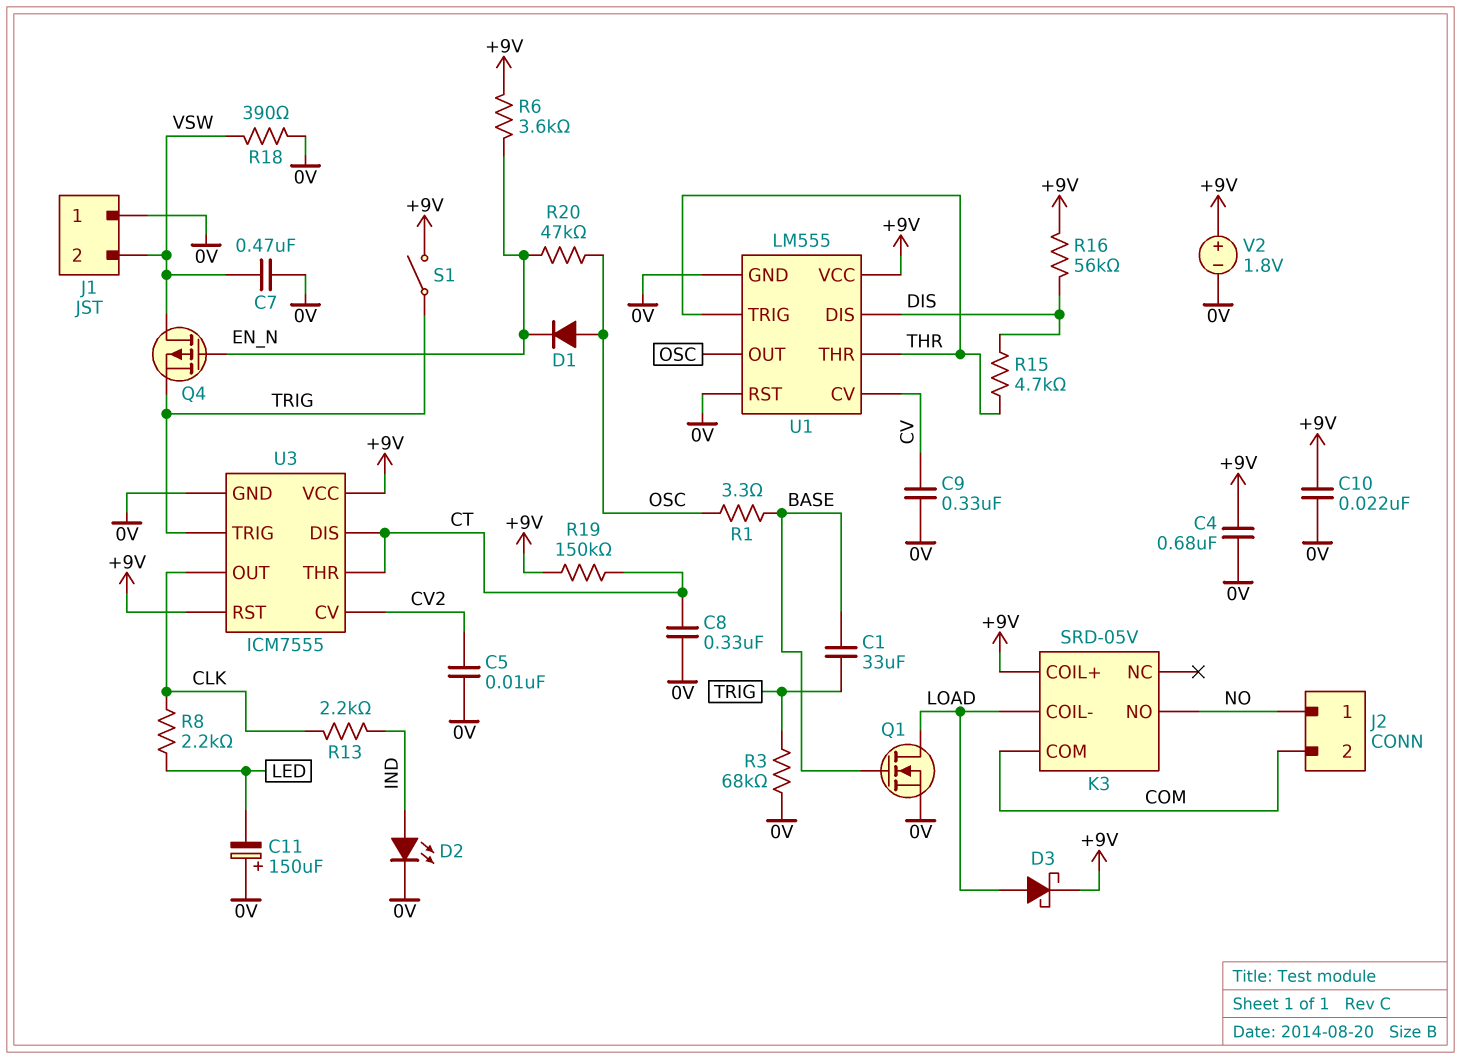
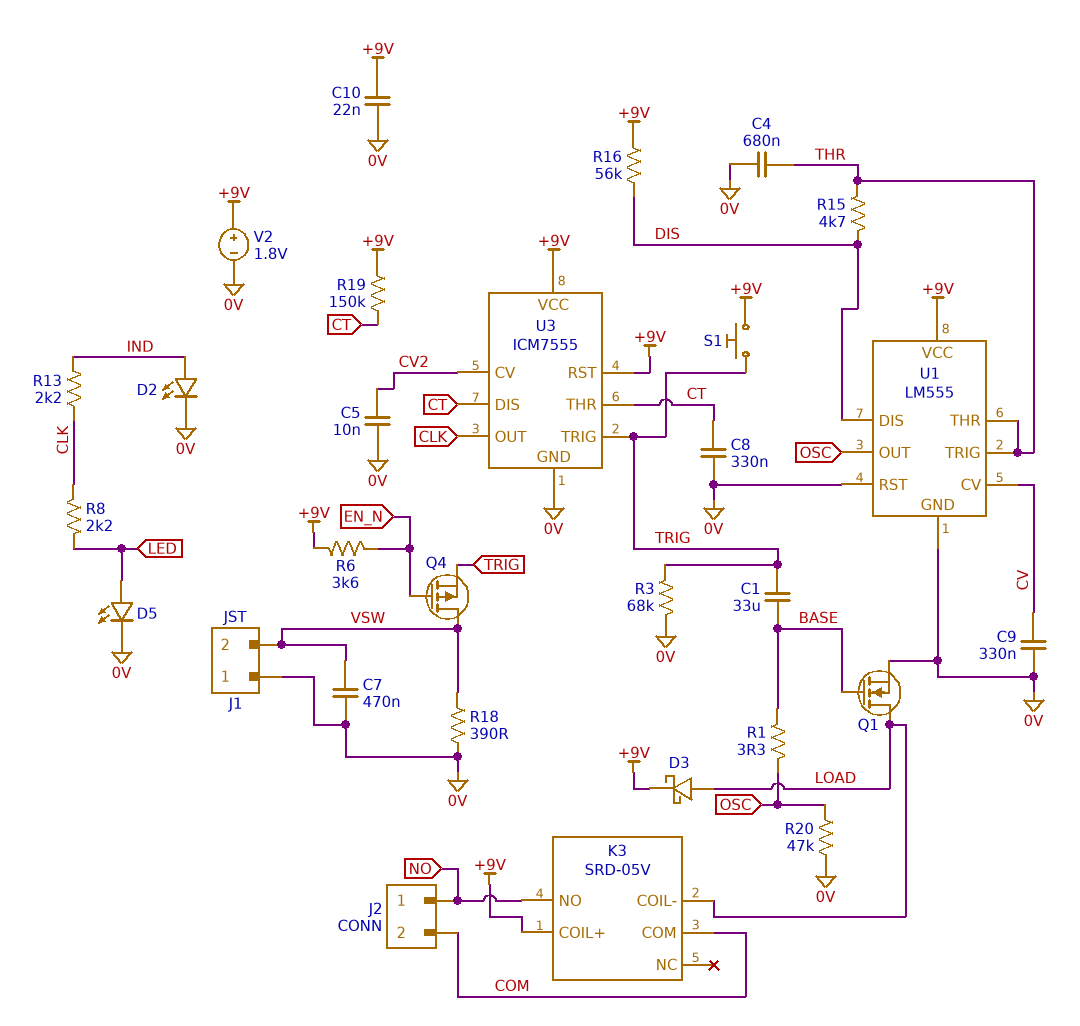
C4: 680nF (+9V, 0V) -> 680nF (0V, THR)
C11: 150uF (plus 0V, minus LED) -> none
D1: diode (A OSC, K EN_N) -> none
D5: none -> LED (A LED, K 0V)
R20: 47k (EN_N, OSC) -> 47k (0V, OSC)
S1: switch (+9V, TRIG) -> button (+9V, TRIG)

